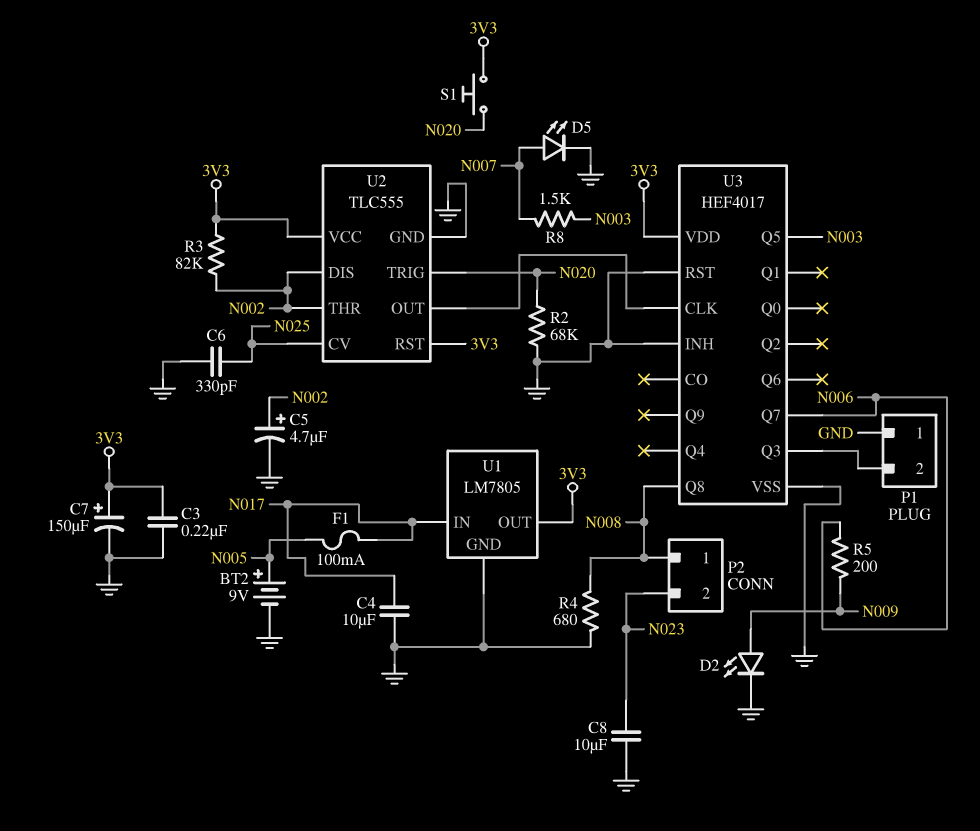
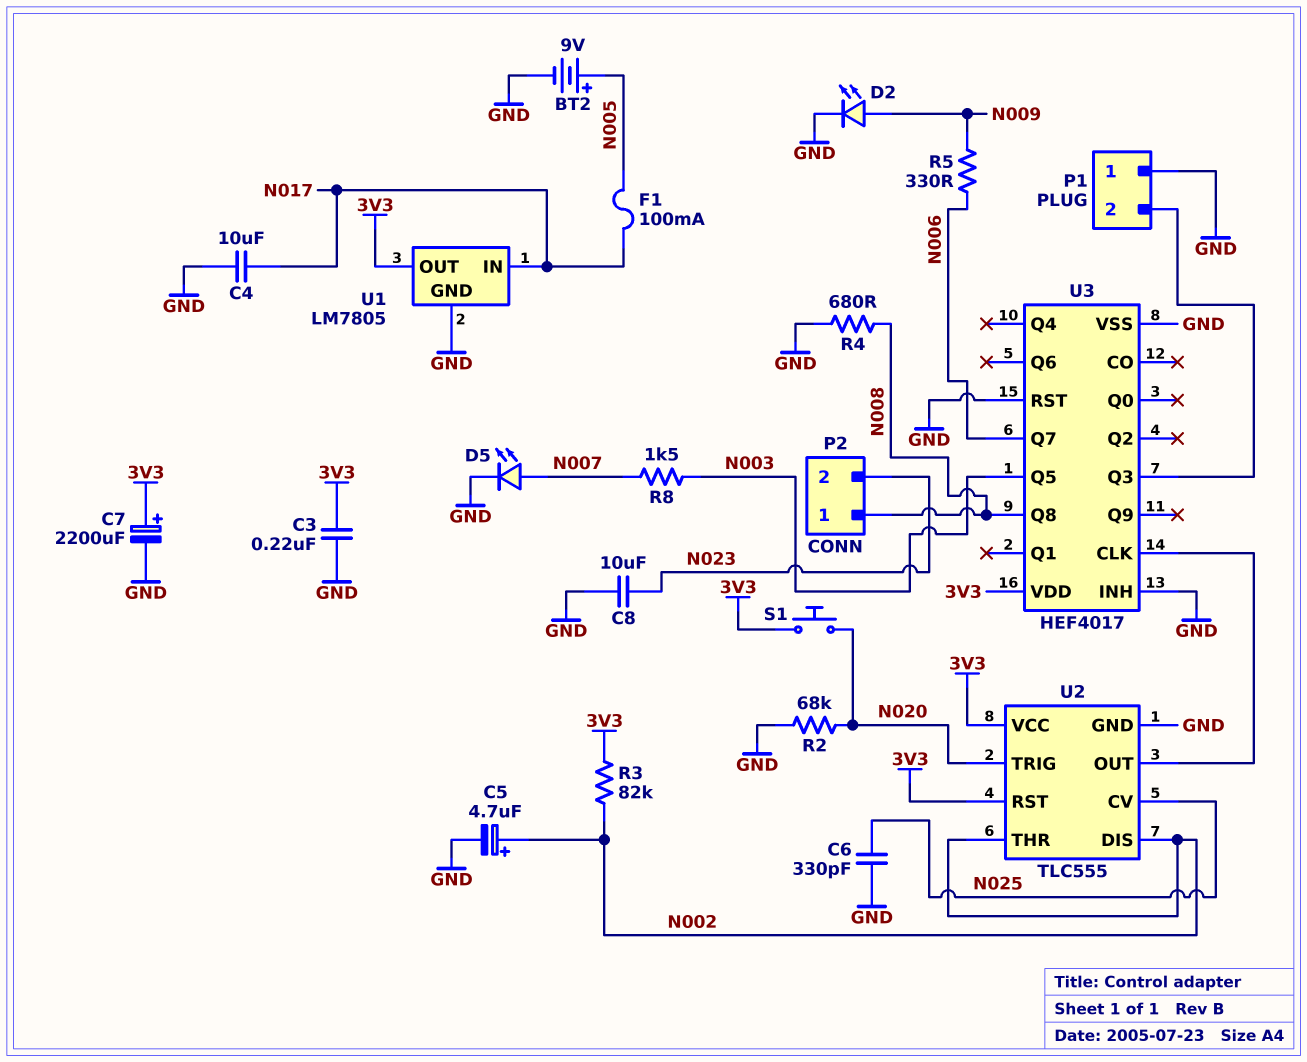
C7: 150uF (plus 3V3, minus GND) -> 2200uF (plus 3V3, minus GND)
R5: 200 (N006, N009) -> 330 (N006, N009)

